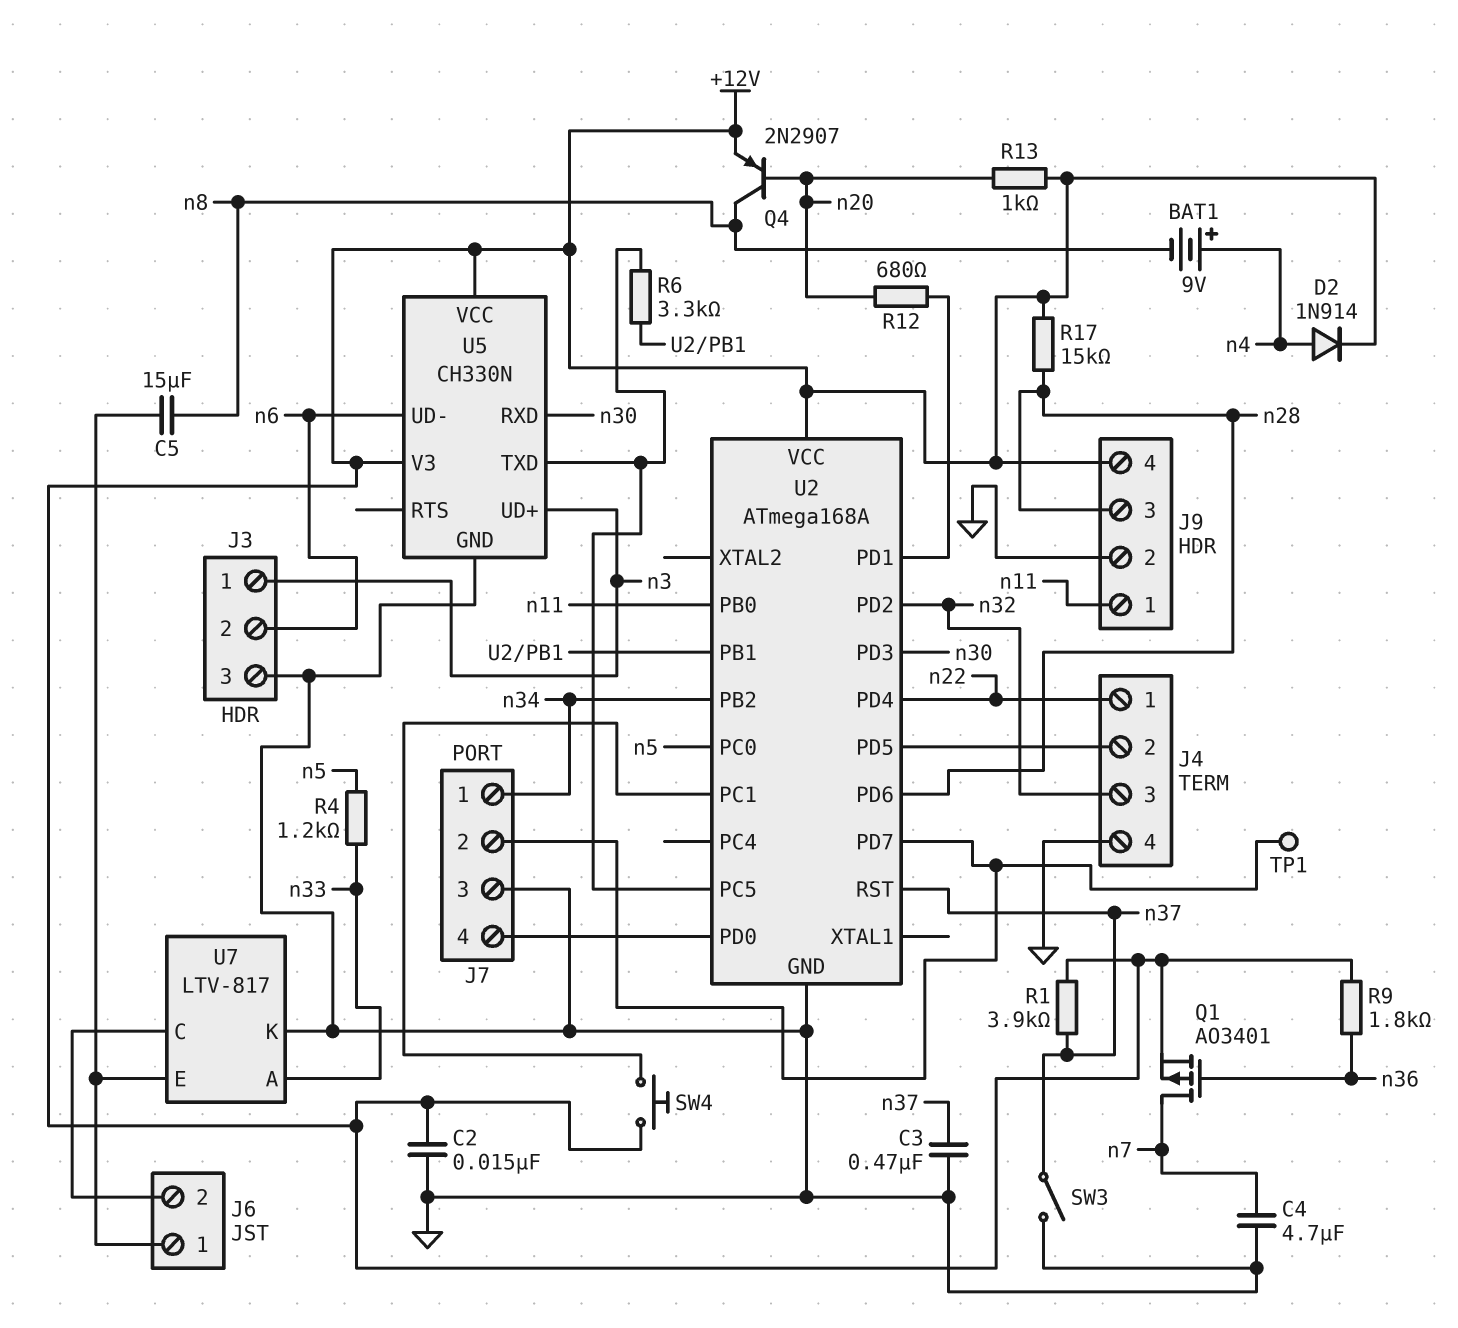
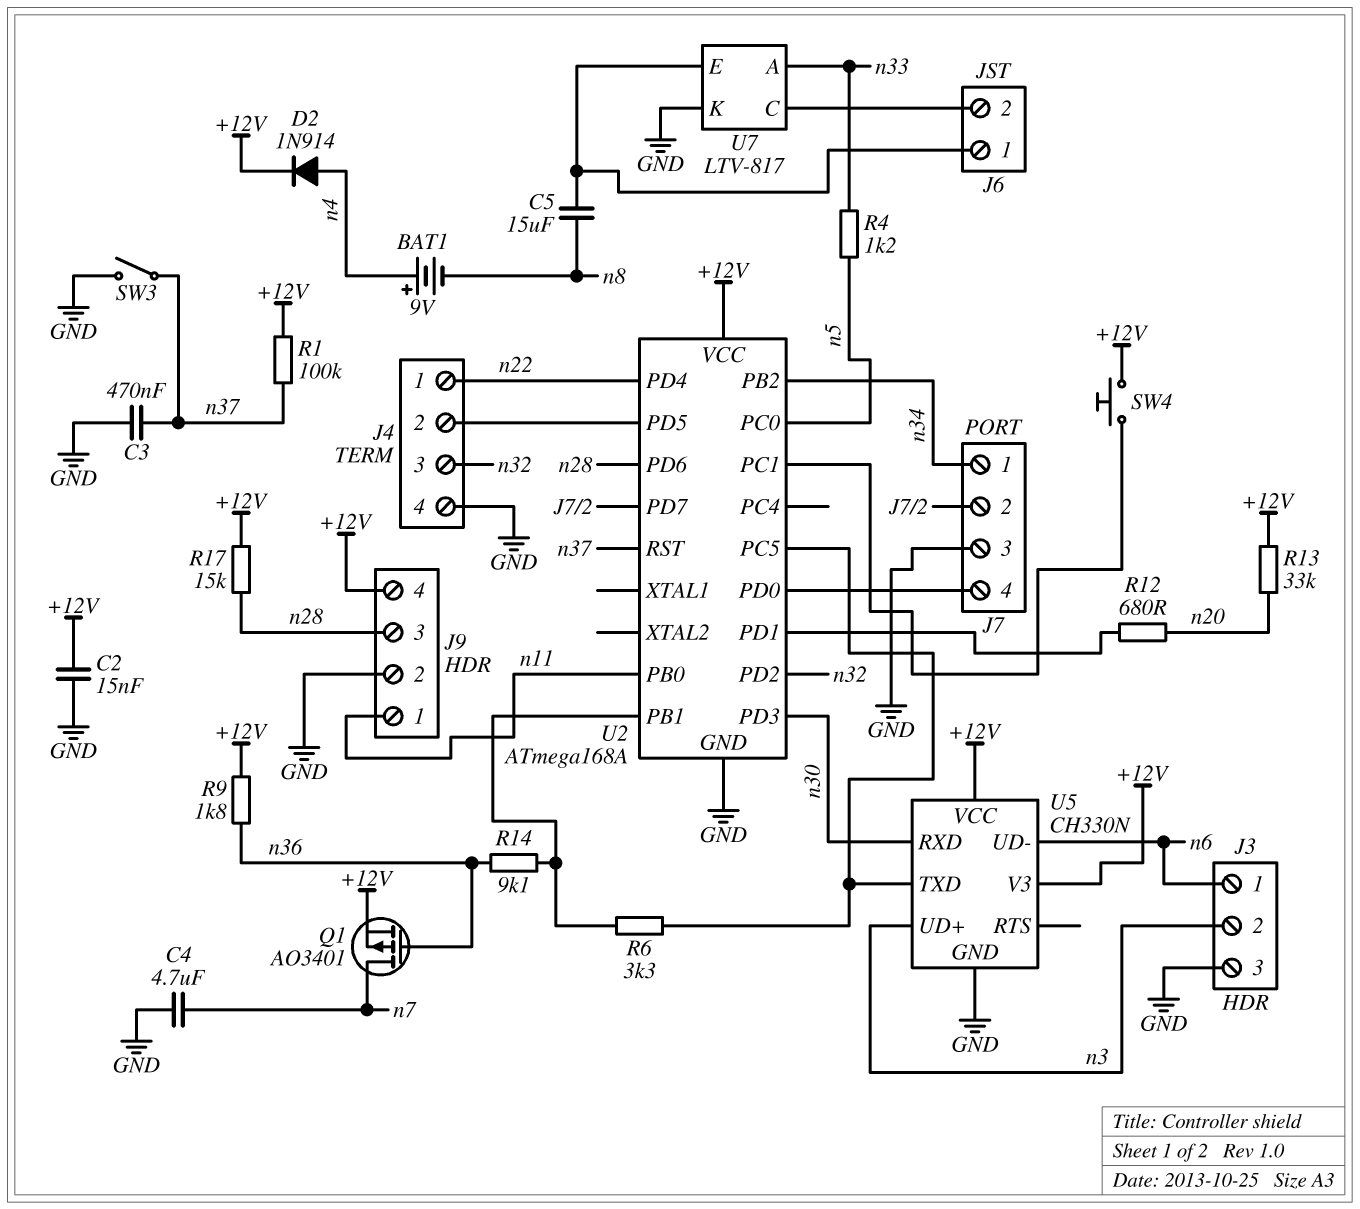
J3 pin 1: n3 -> n6
J3 pin 2: n6 -> n3
Q4: PNP 2N2907 (B n20, C n8, E +12V) -> none
R1: 3.9k (+12V, n37) -> 100k (+12V, n37)
R13: 1k (+12V, n20) -> 33k (+12V, n20)
R14: none -> 9.1k (U2/PB1, n36)
TP1: test point (J7/2) -> none

